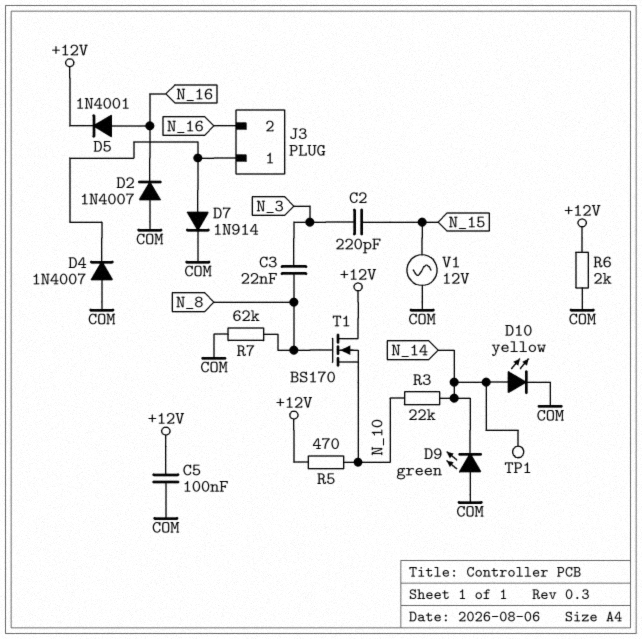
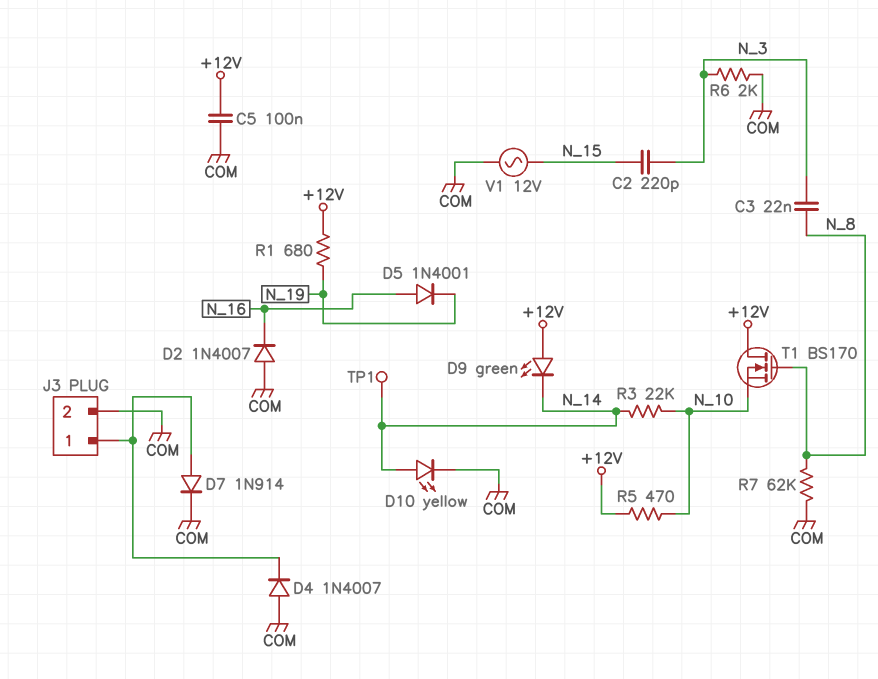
D5: diode 1N4001 (A N_16, K +12V) -> diode 1N4001 (A N_16, K N_19)
D9: LED green (A COM, K N_14) -> LED green (A +12V, K N_14)
J3 pin 2: N_16 -> COM
R1: none -> 680 (+12V, N_19)
R6: 2k (+12V, COM) -> 2k (COM, N_3)

